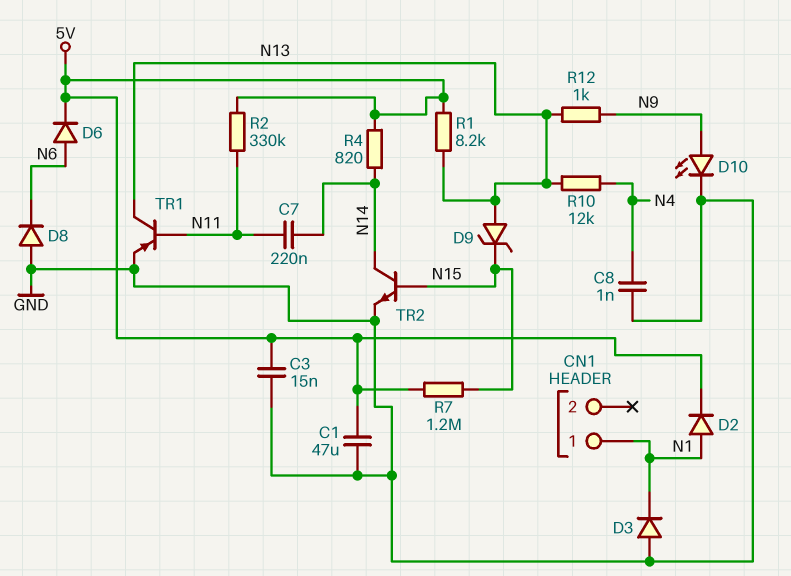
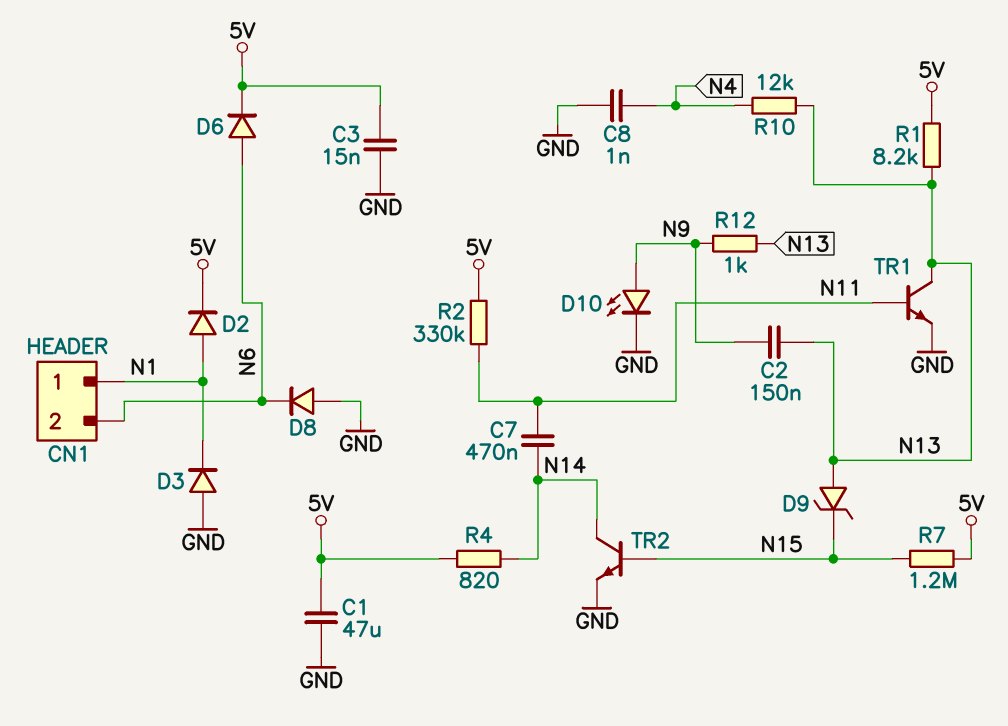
C2: none -> 150nF (N9, N13)
C7: 220nF (N11, N14) -> 470nF (N11, N14)
CN1 pin 2: none -> N6
TR1: PNP (B N11, C N13, E GND) -> NPN (B N11, C N13, E GND)

